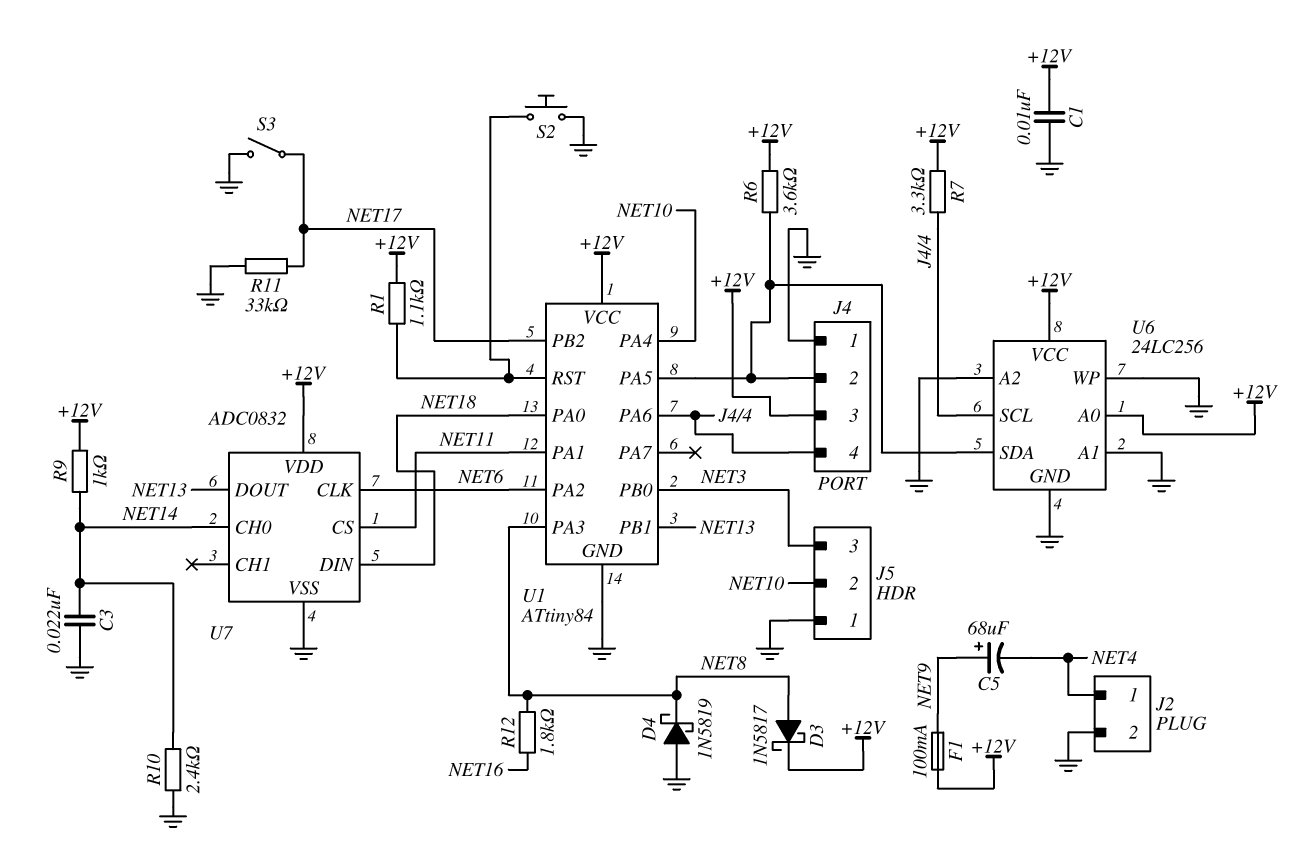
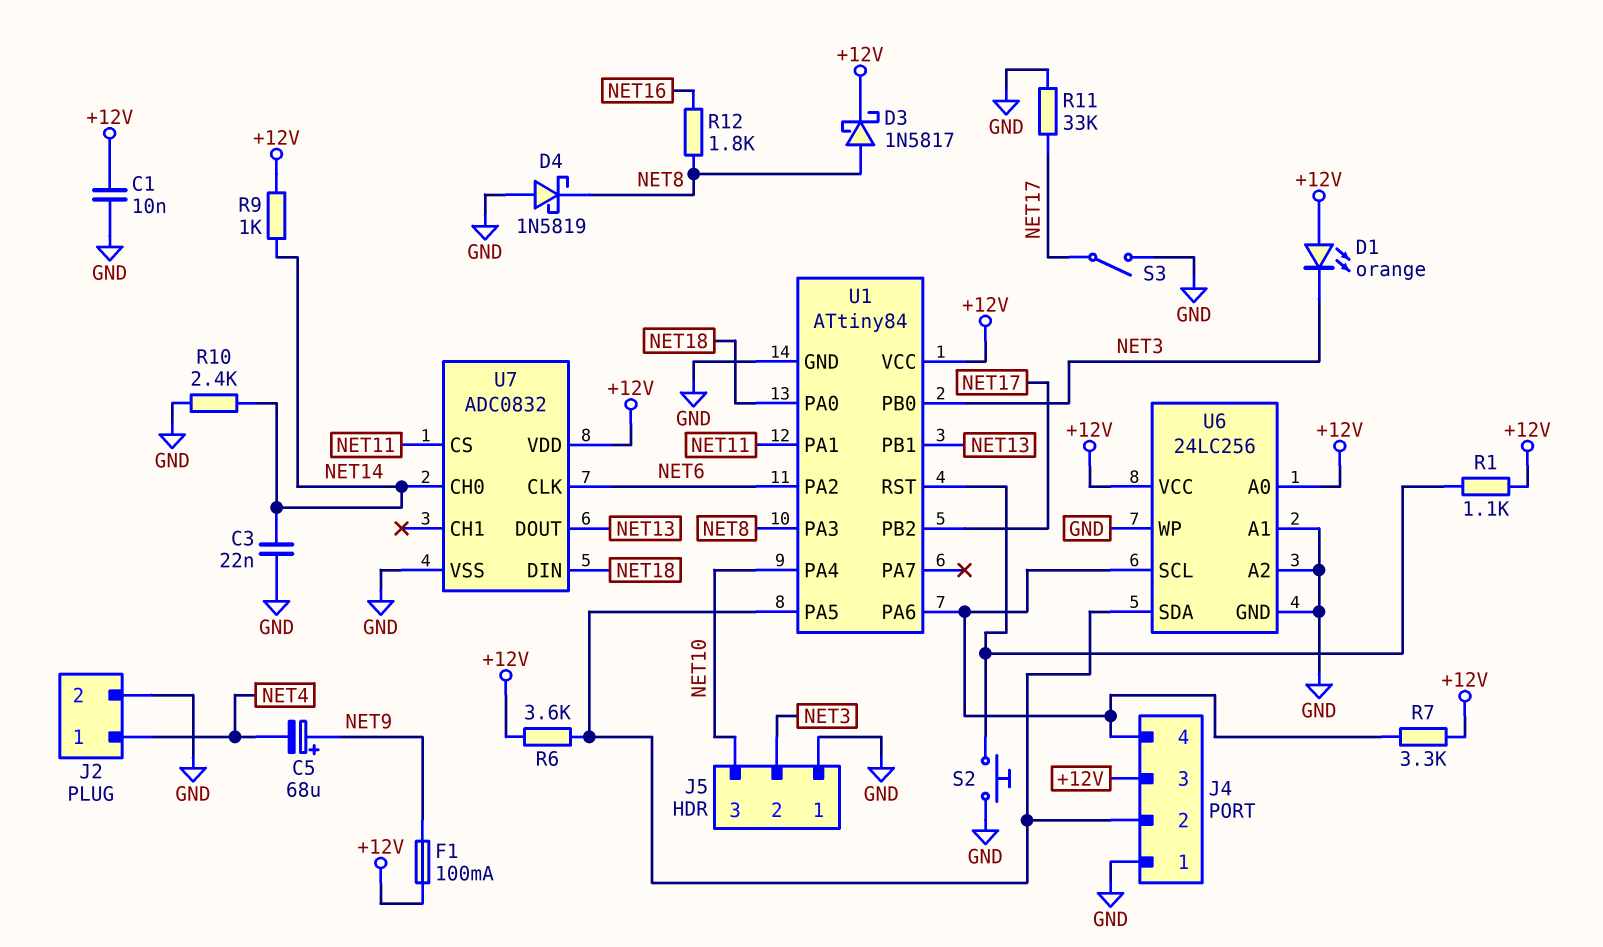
D1: none -> LED orange (A +12V, K NET3)
J5 pin 2: NET10 -> NET3
J5 pin 3: NET3 -> NET10

